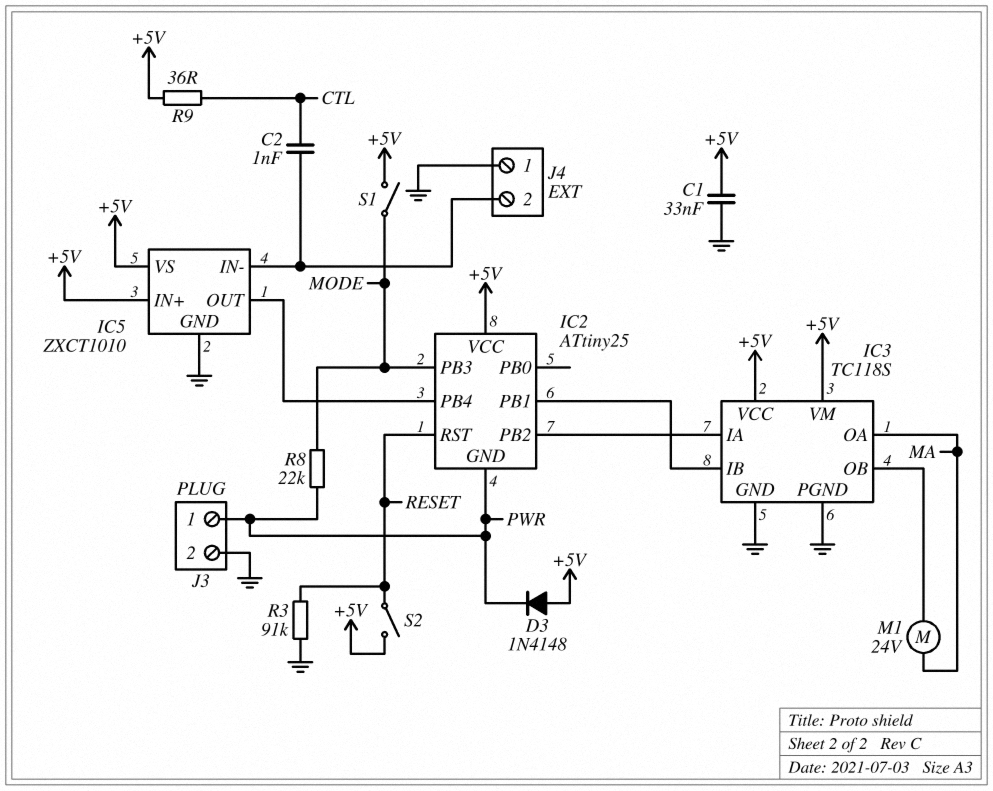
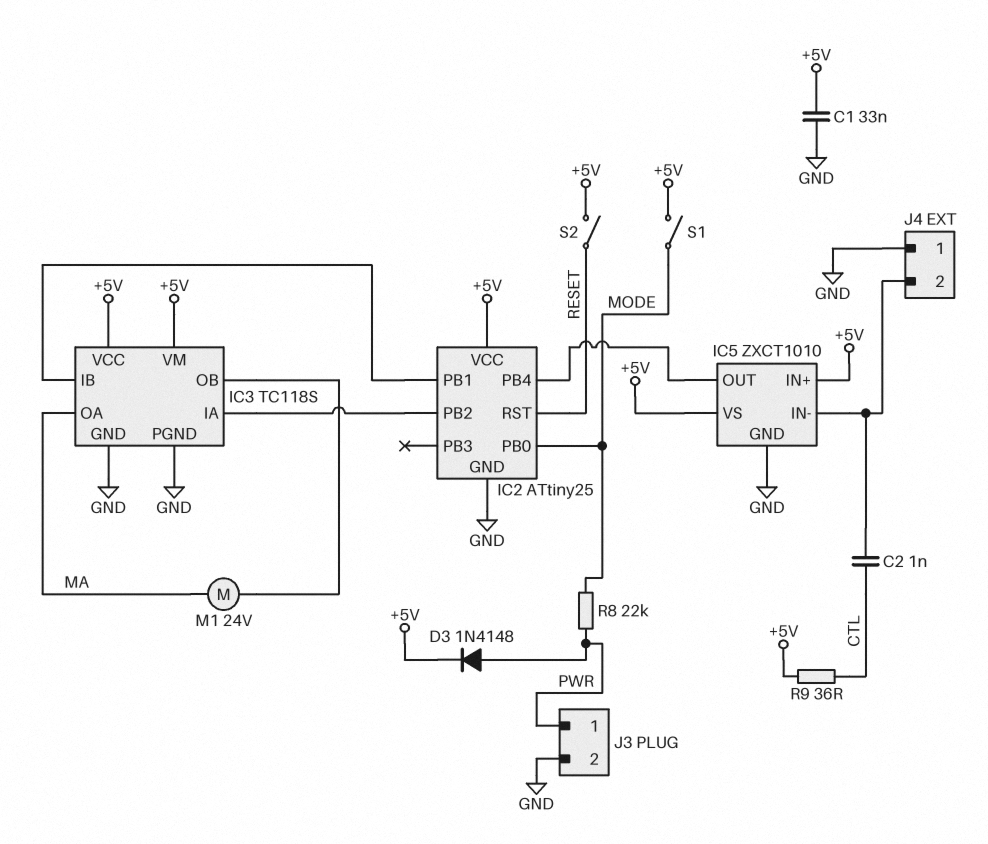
D3: diode 1N4148 (A +5V, K PWR) -> diode 1N4148 (A PWR, K +5V)
IC2 pin GND: PWR -> GND
IC2 pin PB0: none -> MODE
IC2 pin PB3: MODE -> none
R3: 91k (GND, RESET) -> none

